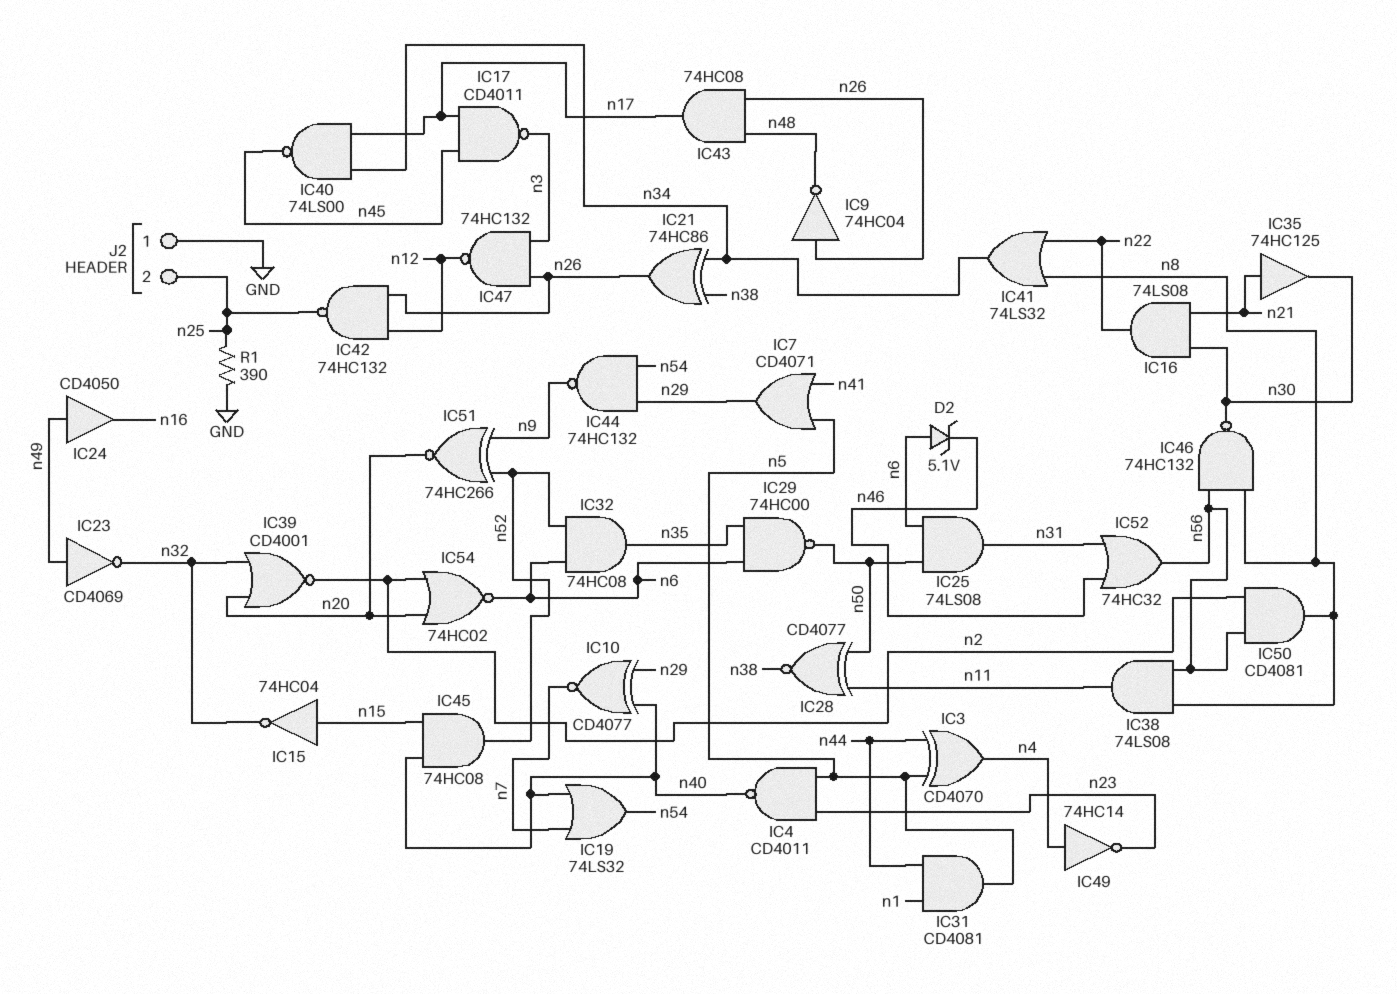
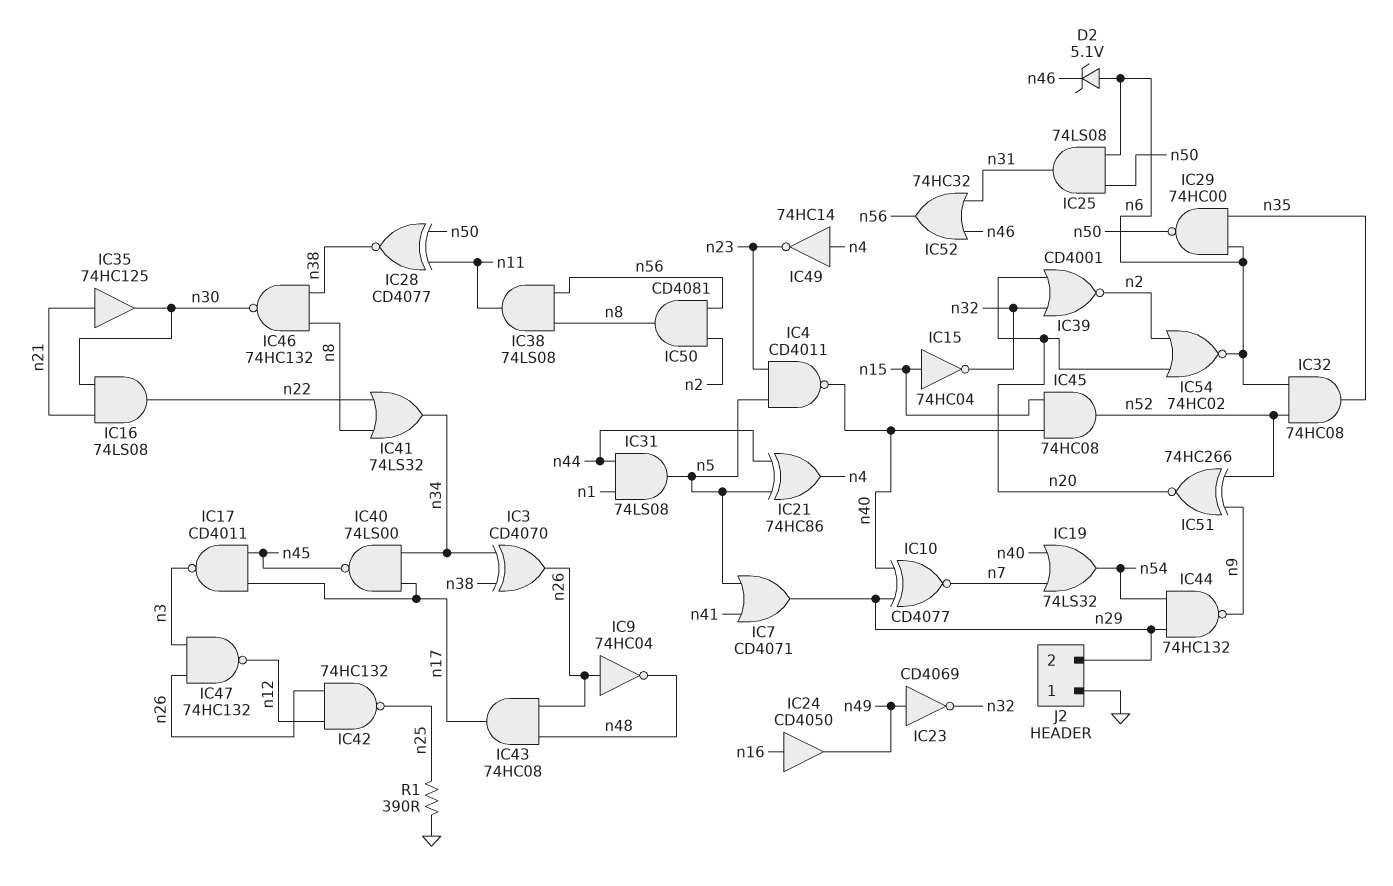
IC3: XOR CD4070 (in n5, in n44, out n4) -> XOR CD4070 (in n34, in n38, out n26)
IC21: XOR 74HC86 (in n34, in n38, out n26) -> XOR 74HC86 (in n5, in n44, out n4)
IC24: buffer CD4050 (in n49, out n16) -> buffer CD4050 (in n16, out n49)
IC31: AND CD4081 (in n1, in n44, out n5) -> AND 74LS08 (in n1, in n44, out n5)
IC46: NAND 74HC132 (in n8, in n56, out n30) -> NAND 74HC132 (in n8, in n38, out n30)
J2 pin 2: n25 -> n29

